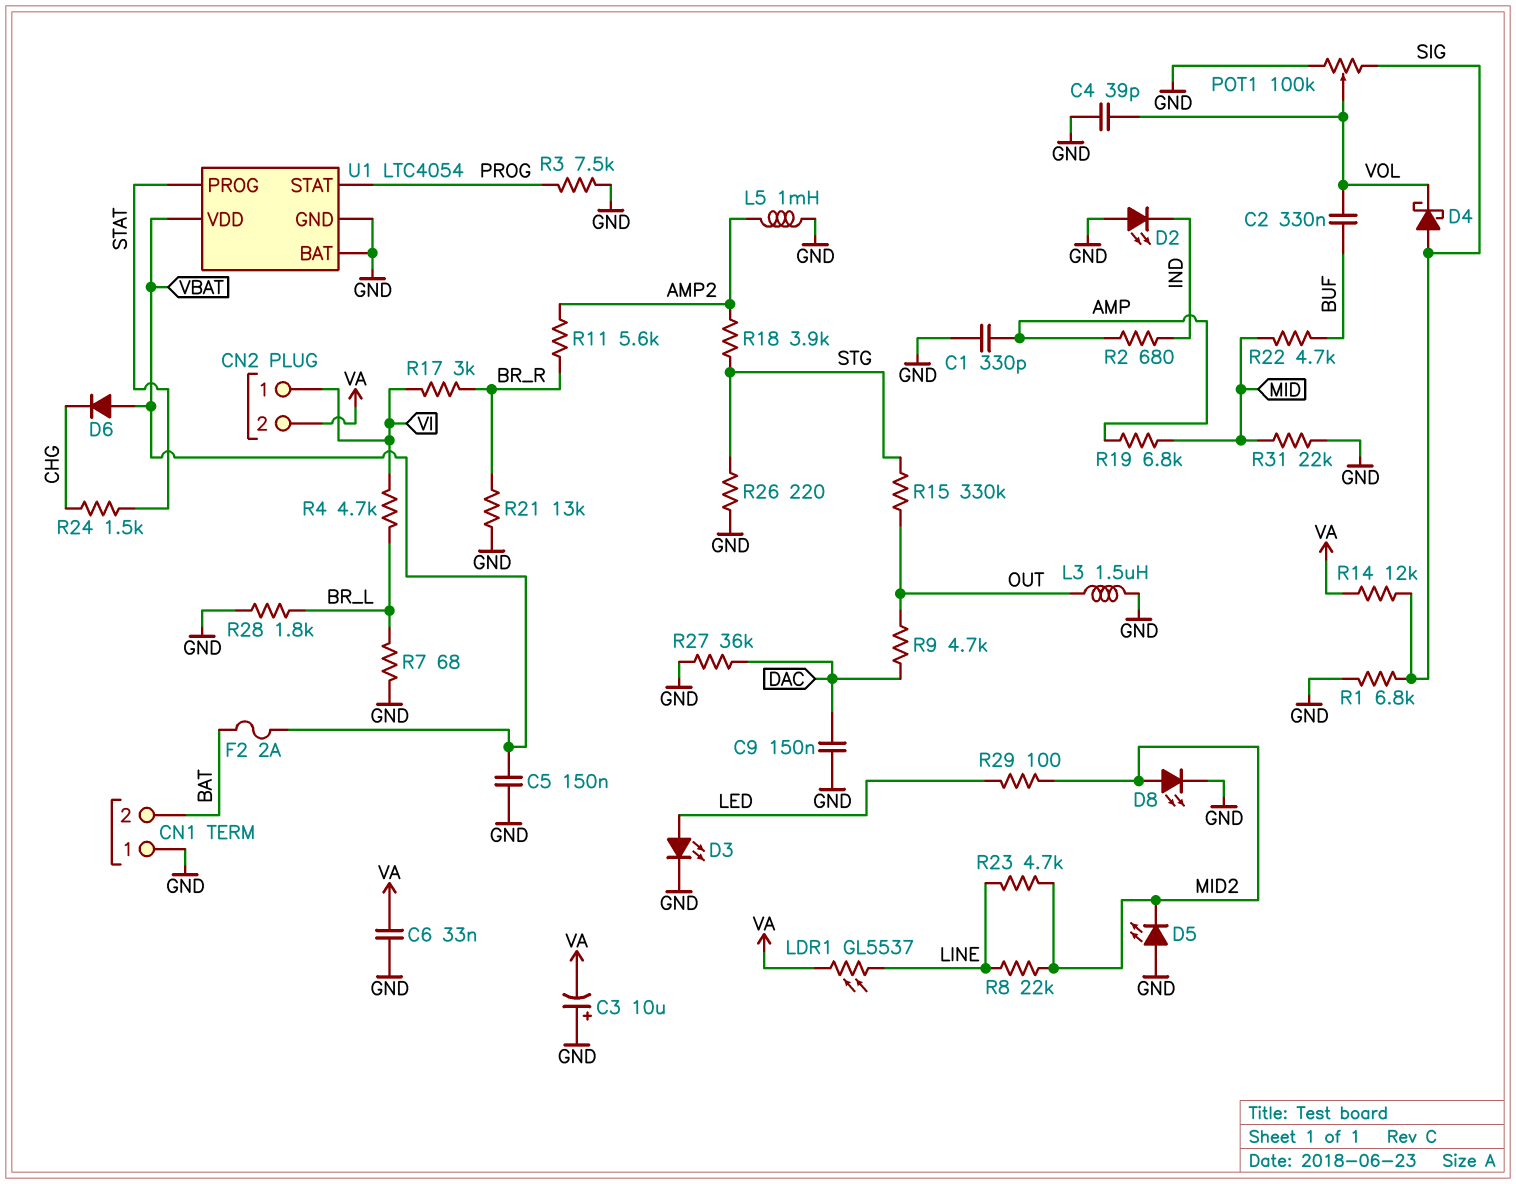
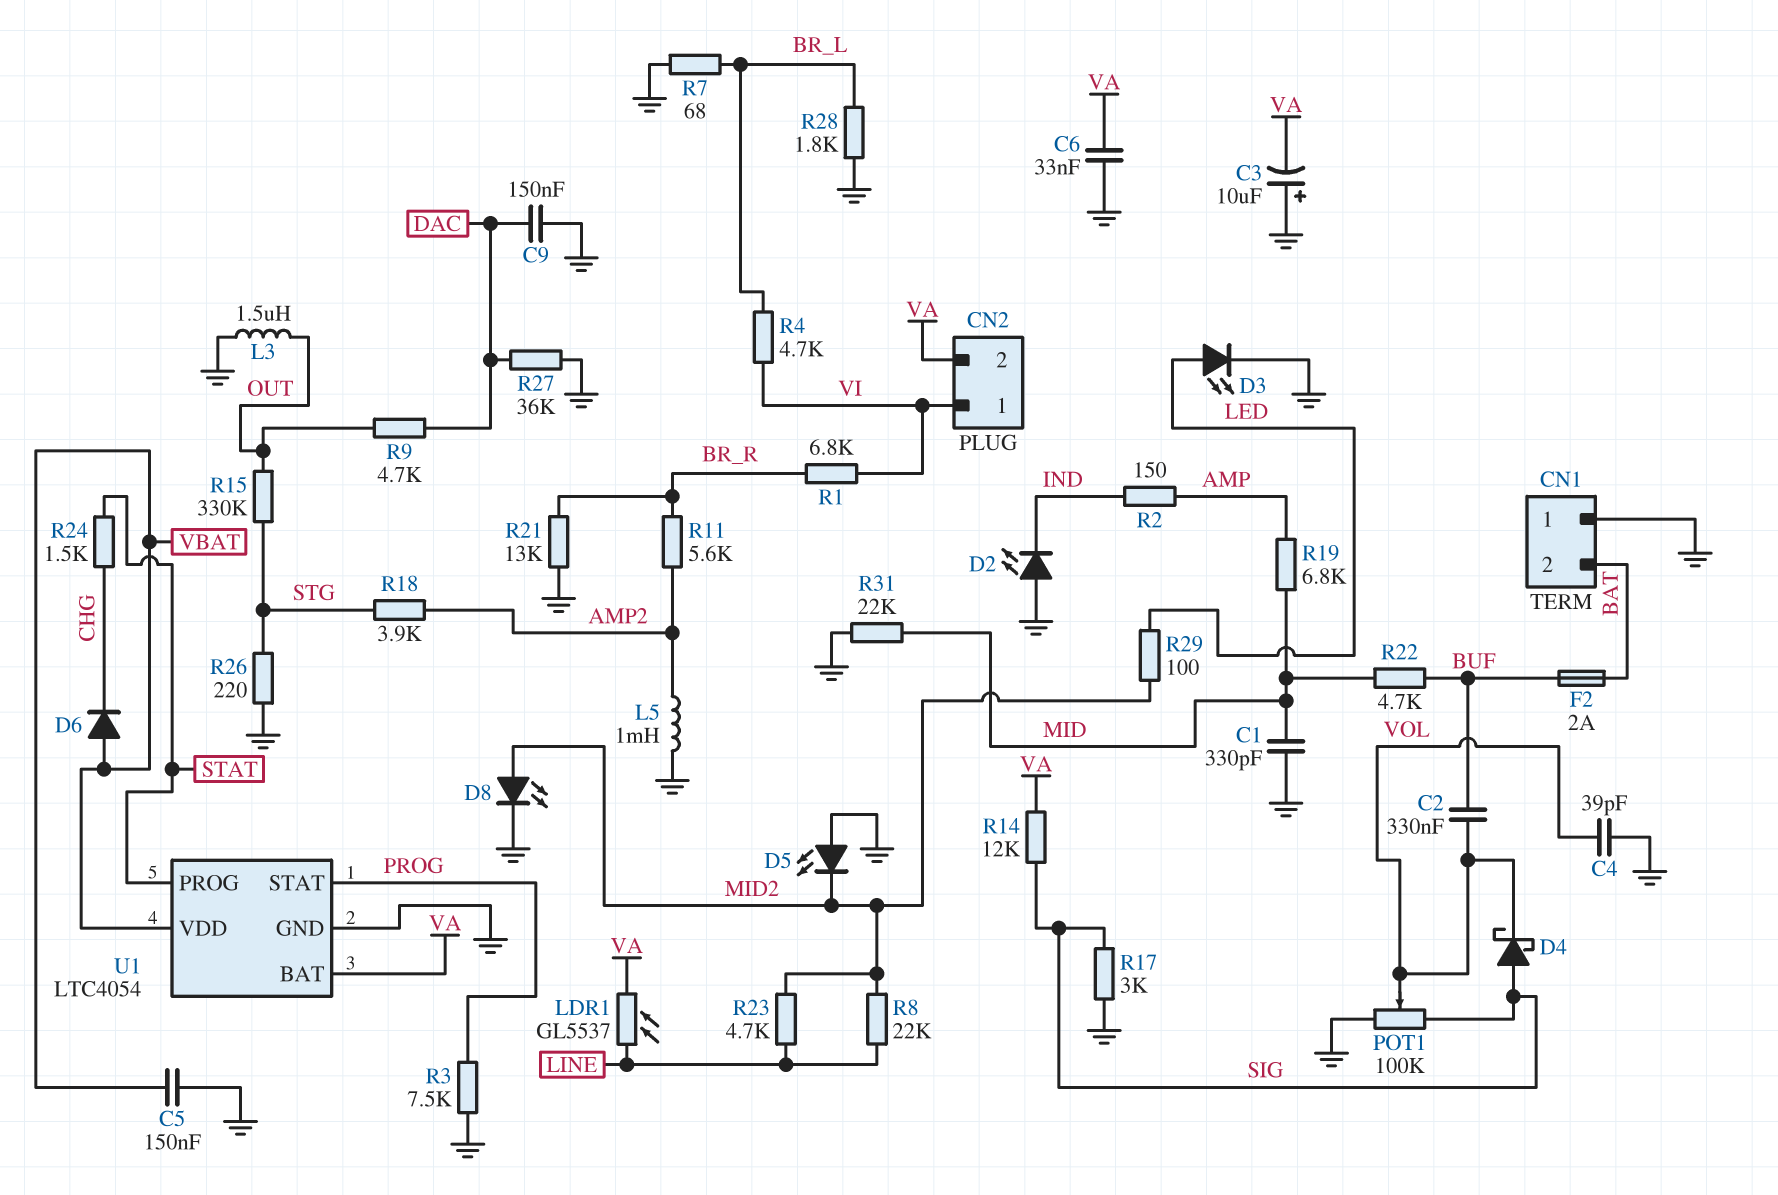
C1: 330pF (AMP, GND) -> 330pF (GND, MID)
F2: 2A (BAT, VBAT) -> 2A (BAT, BUF)
R1: 6.8k (GND, SIG) -> 6.8k (BR_R, VI)
R2: 680 (AMP, IND) -> 150 (AMP, IND)
R17: 3k (BR_R, VI) -> 3k (GND, SIG)
U1 pin BAT: GND -> VA

